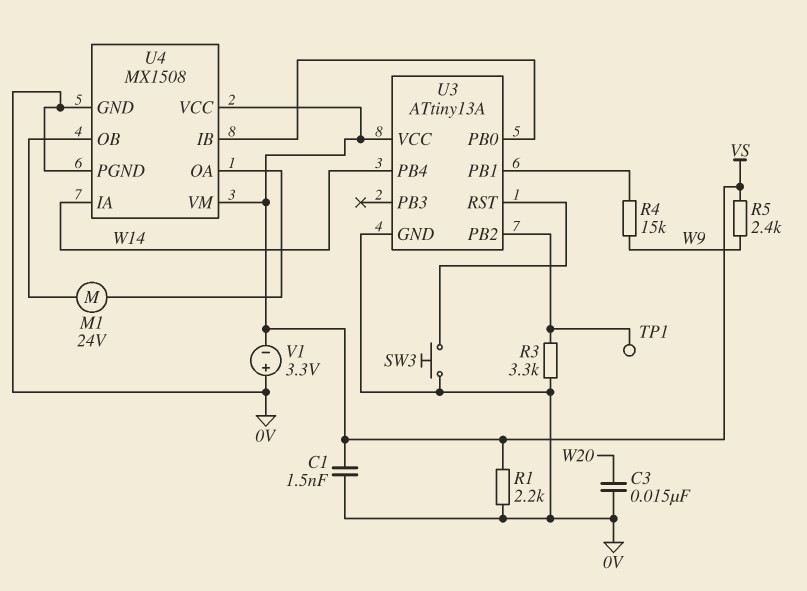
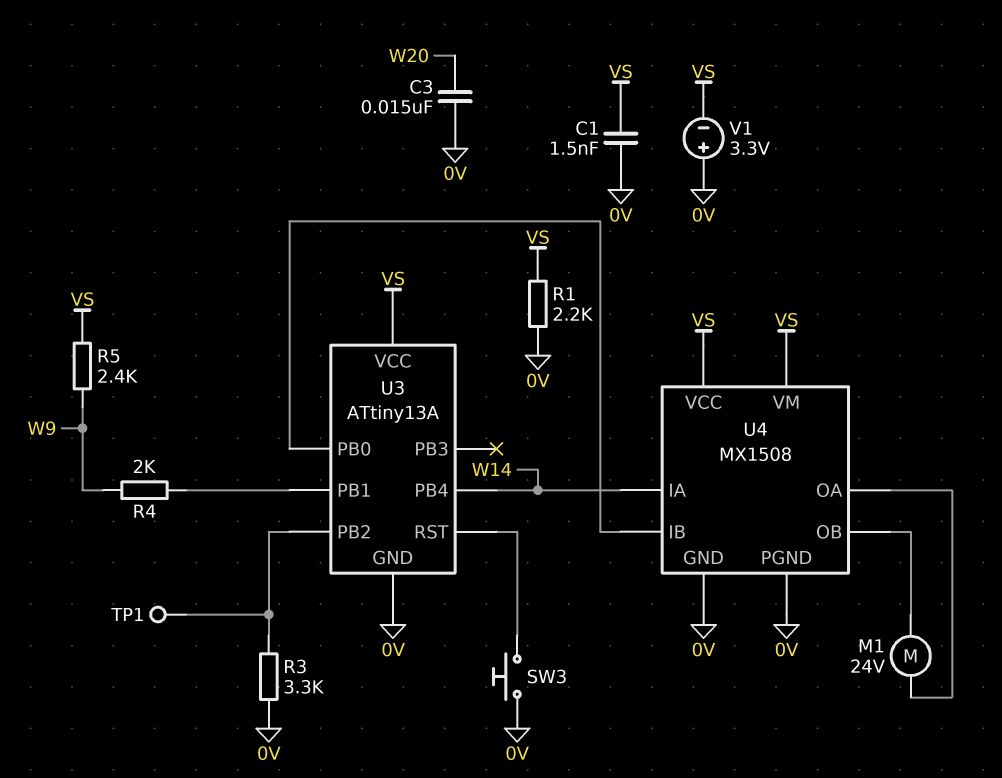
R4: 15k (U3/PB1, W9) -> 2k (U3/PB1, W9)

